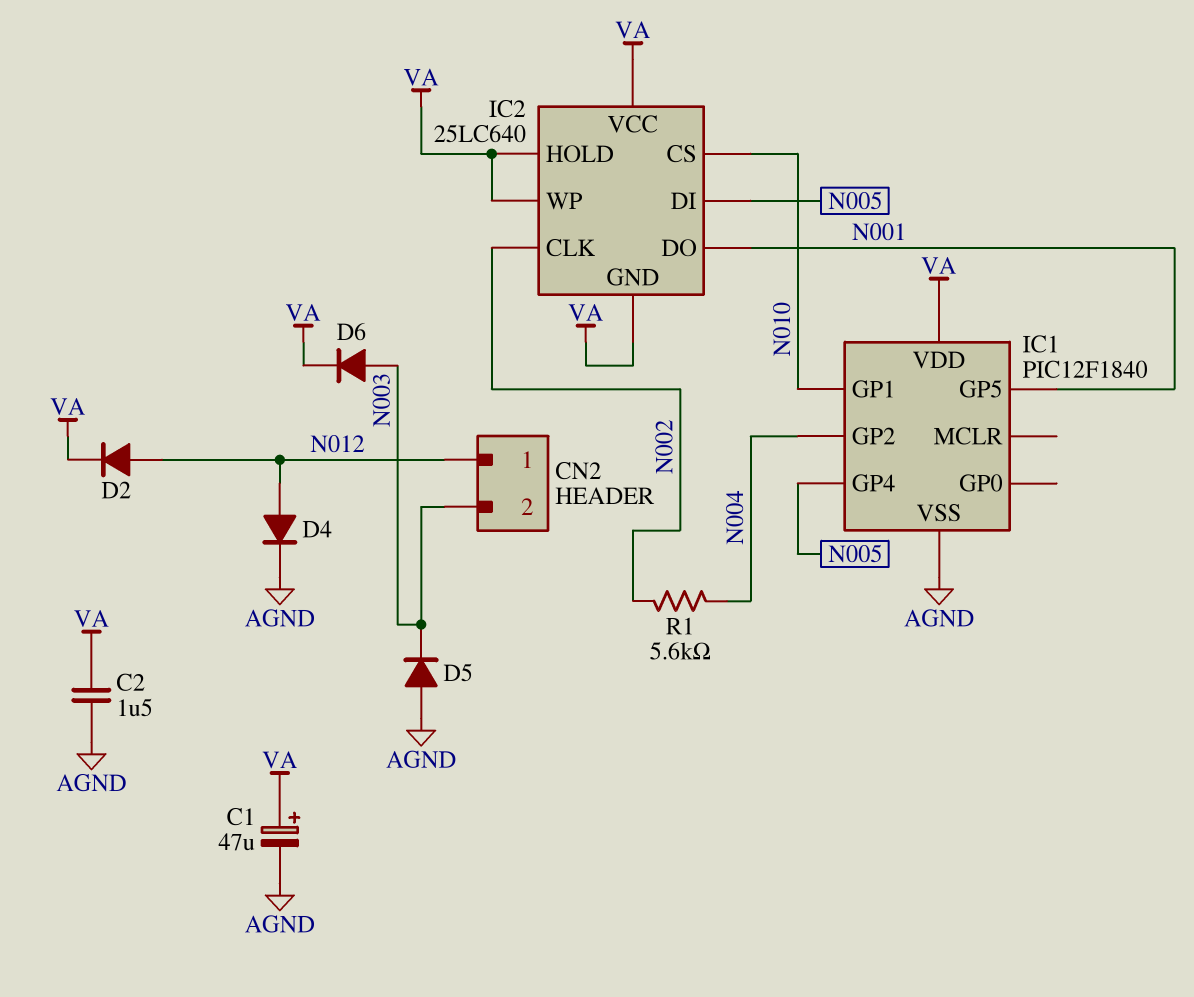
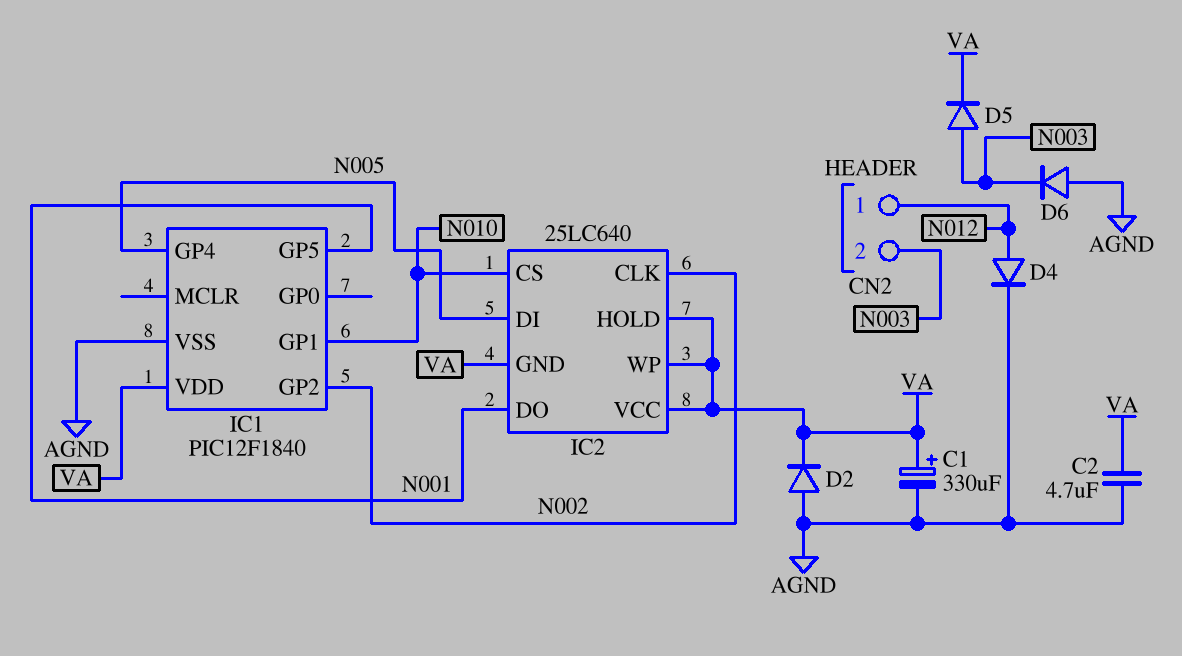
C1: 47uF (plus VA, minus AGND) -> 330uF (plus VA, minus AGND)
C2: 1.5uF (AGND, VA) -> 4.7uF (AGND, VA)
D2: diode (A N012, K VA) -> diode (A AGND, K VA)
D5: diode (A AGND, K N003) -> diode (A N003, K VA)
D6: diode (A N003, K VA) -> diode (A AGND, K N003)
IC1 pin GP2: N004 -> N002
R1: 5.6k (N002, N004) -> none

